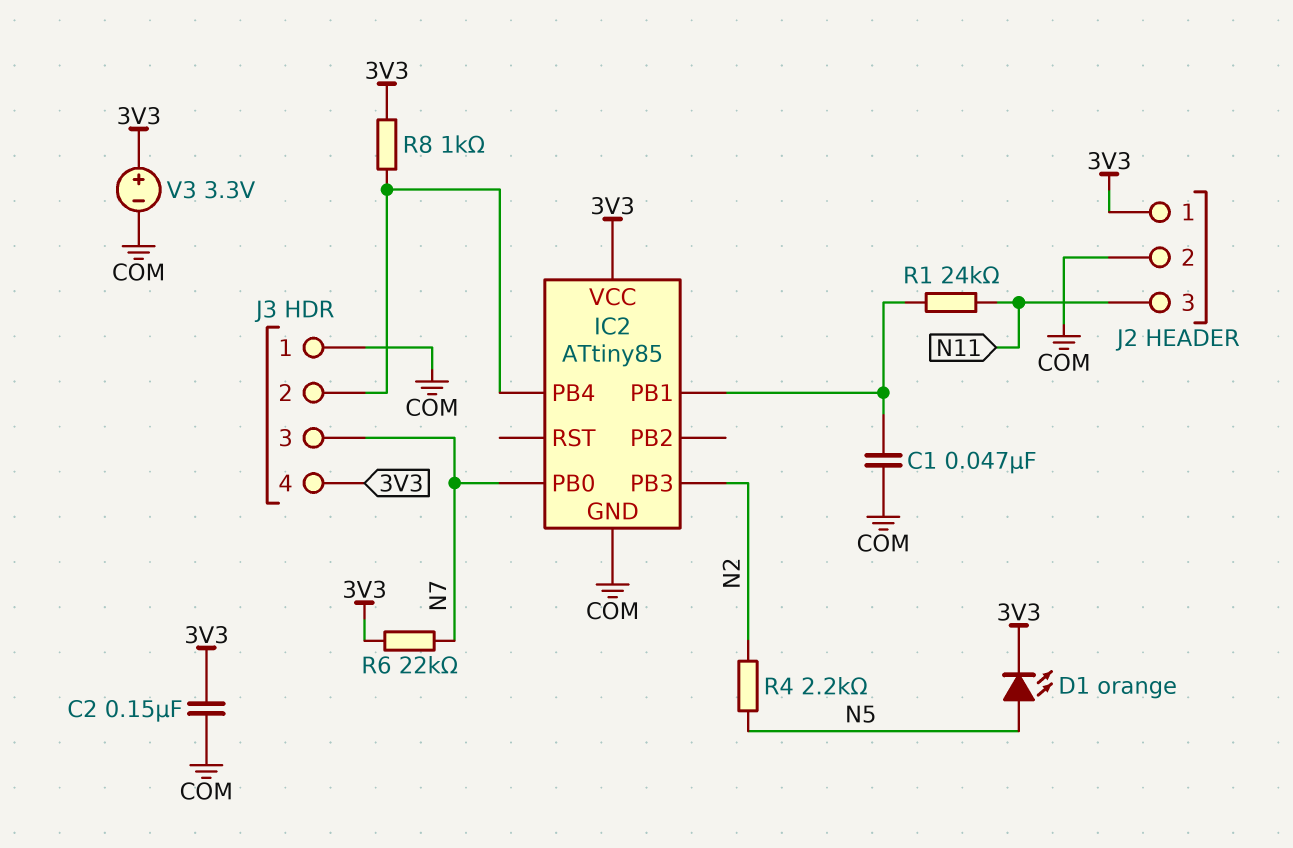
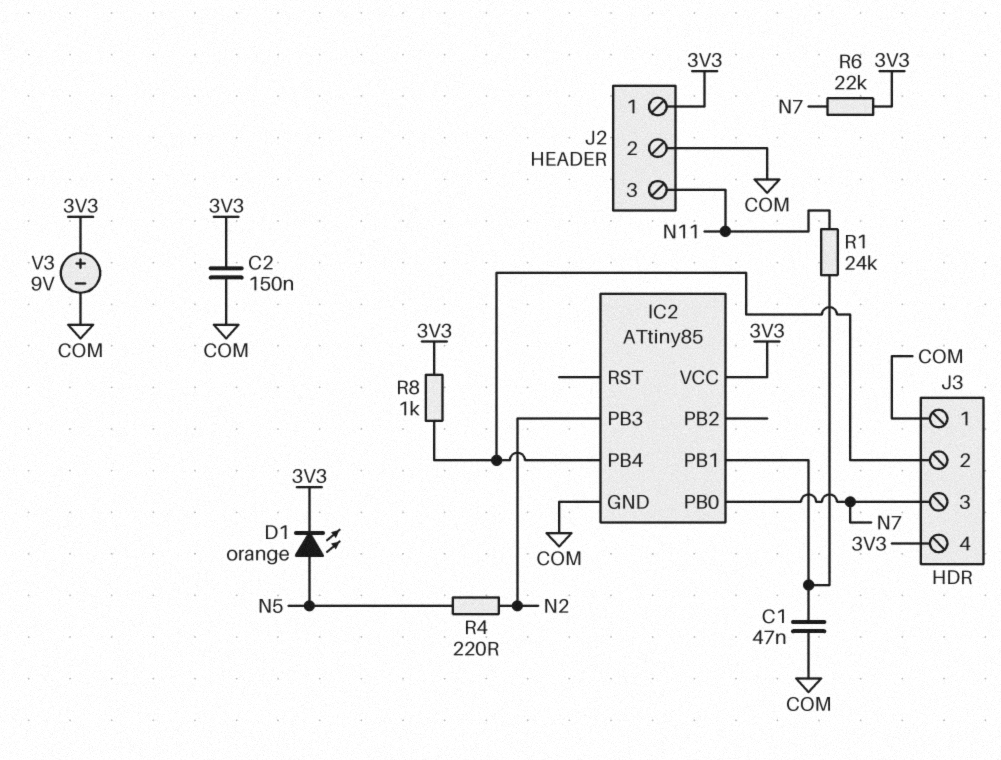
R4: 2.2k (N2, N5) -> 220 (N2, N5)
V3: 3.3V (plus 3V3, minus COM) -> 9V (plus 3V3, minus COM)

